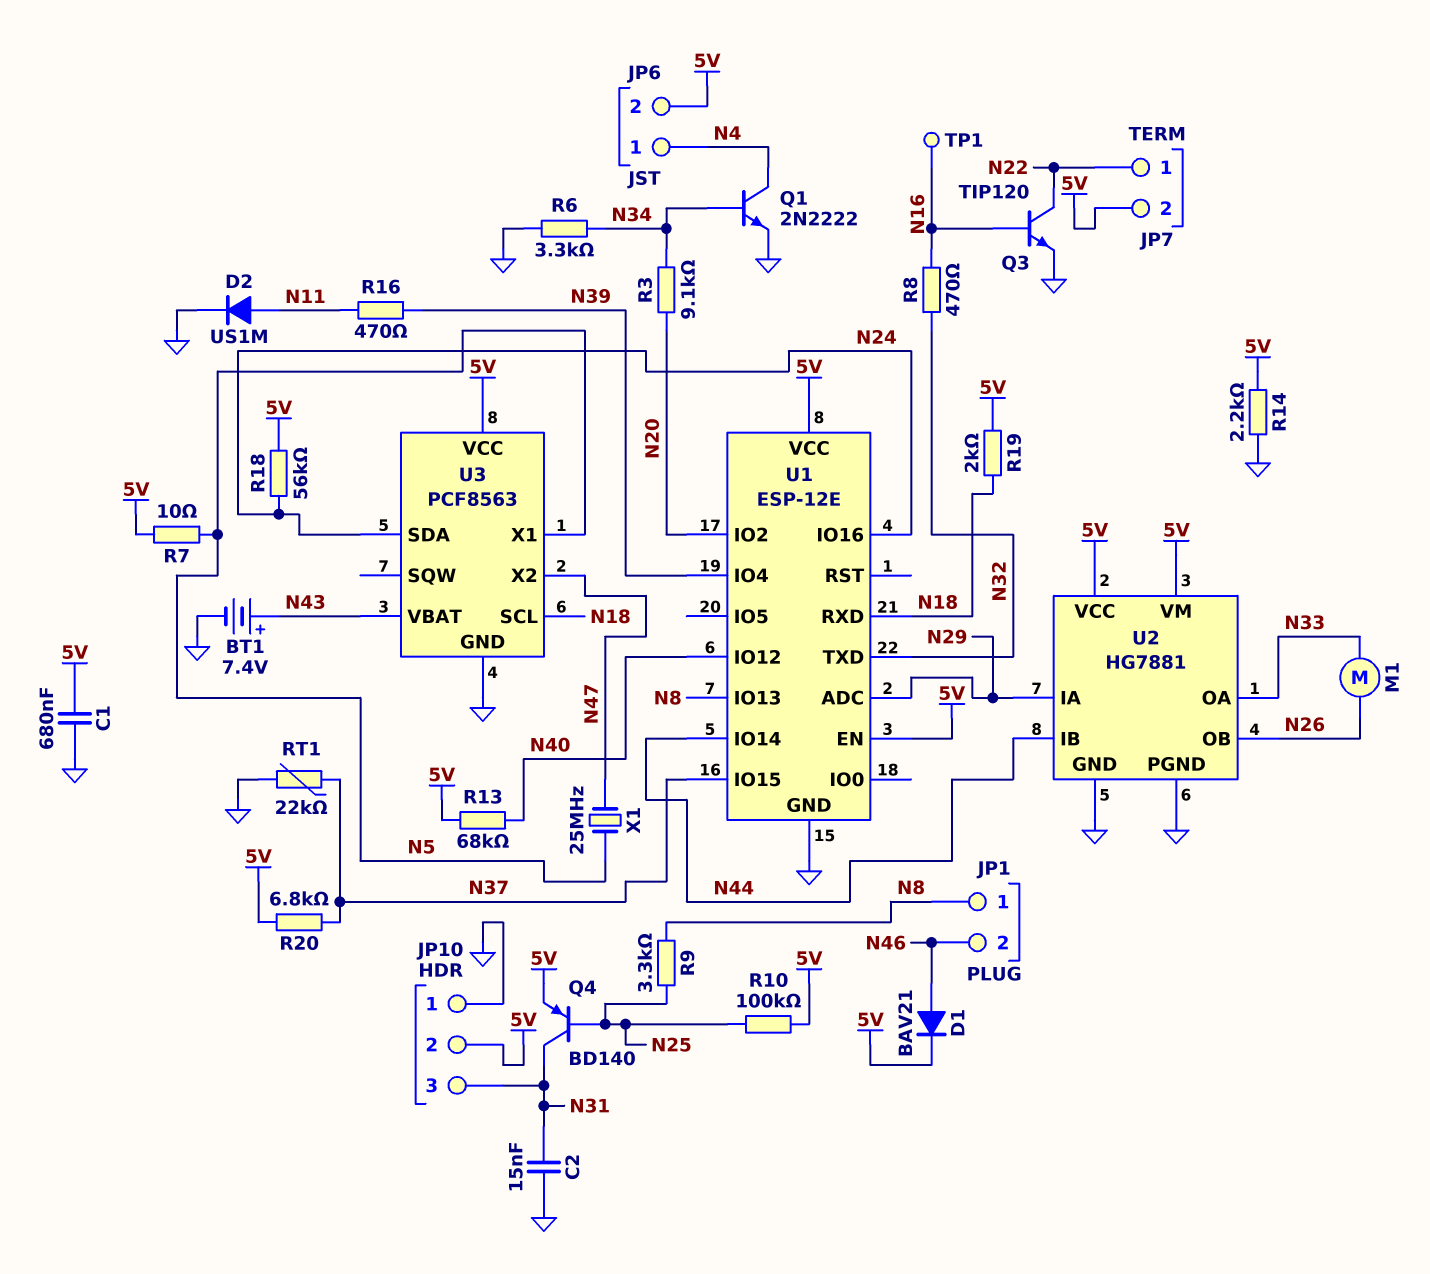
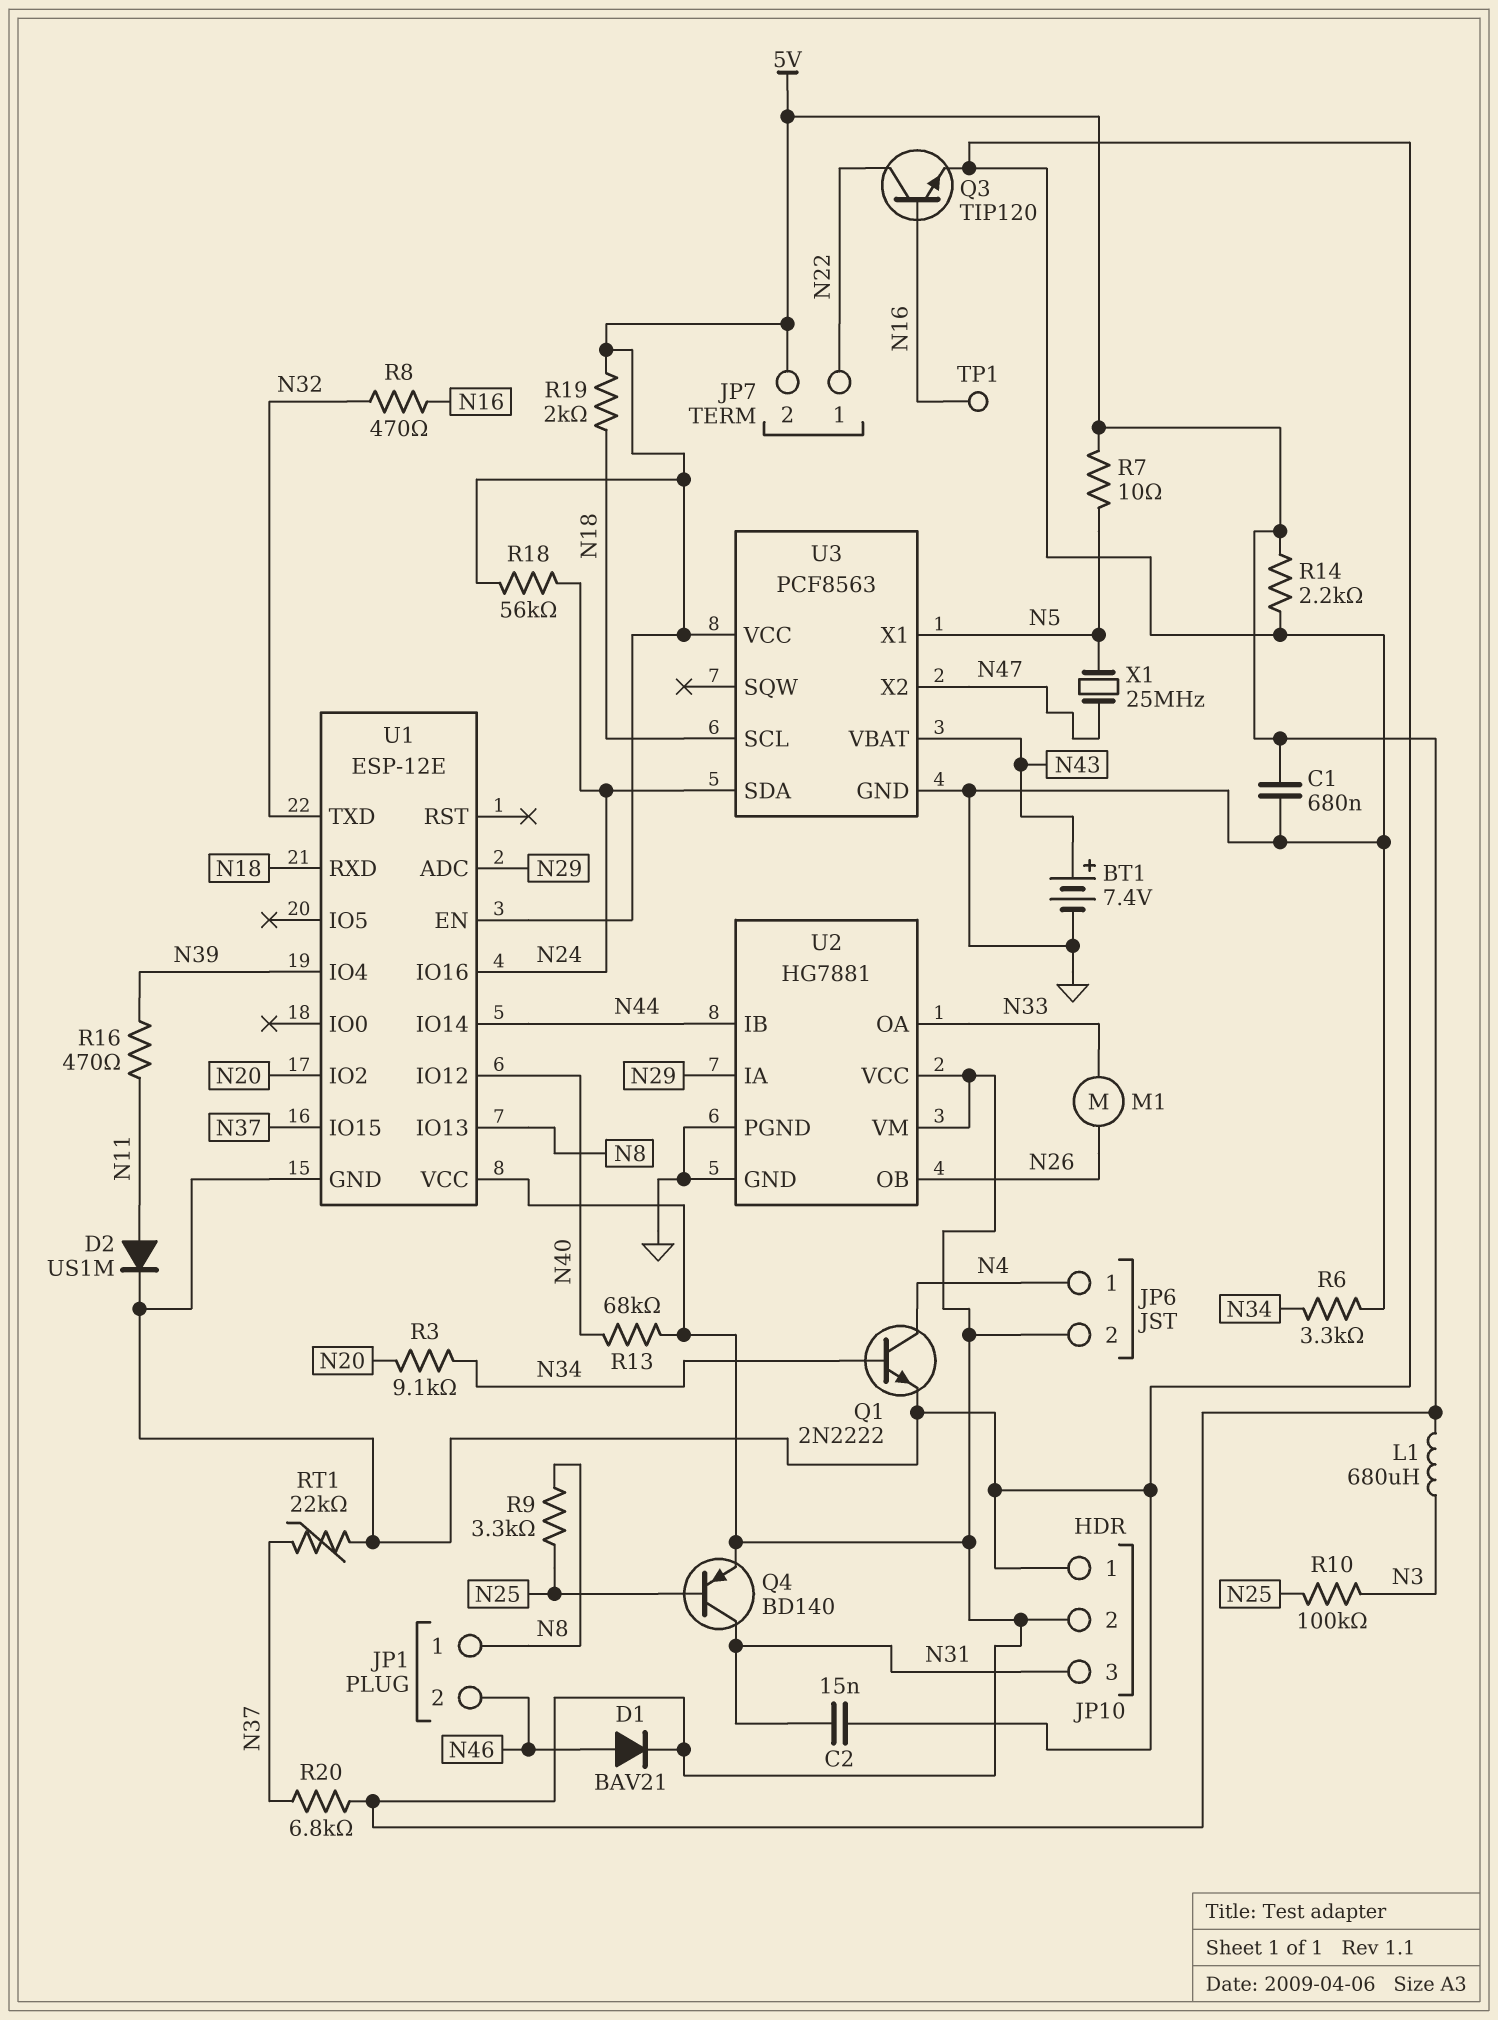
L1: none -> 680uH (5V, N3)
R10: 100k (5V, N25) -> 100k (N3, N25)

